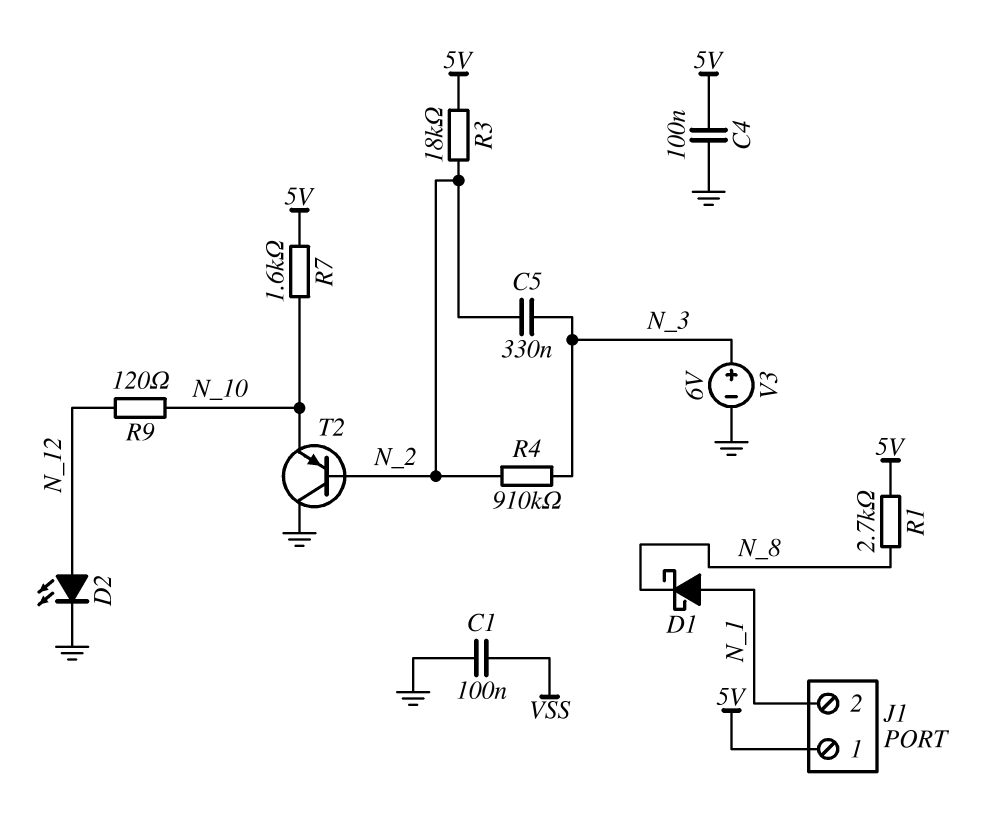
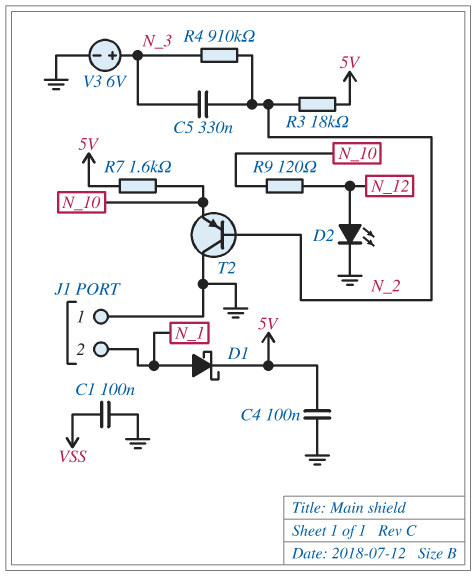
D1: schottky (A N_1, K N_8) -> schottky (A N_1, K 5V)
J1 pin 1: 5V -> GND
R1: 2.7k (5V, N_8) -> none

